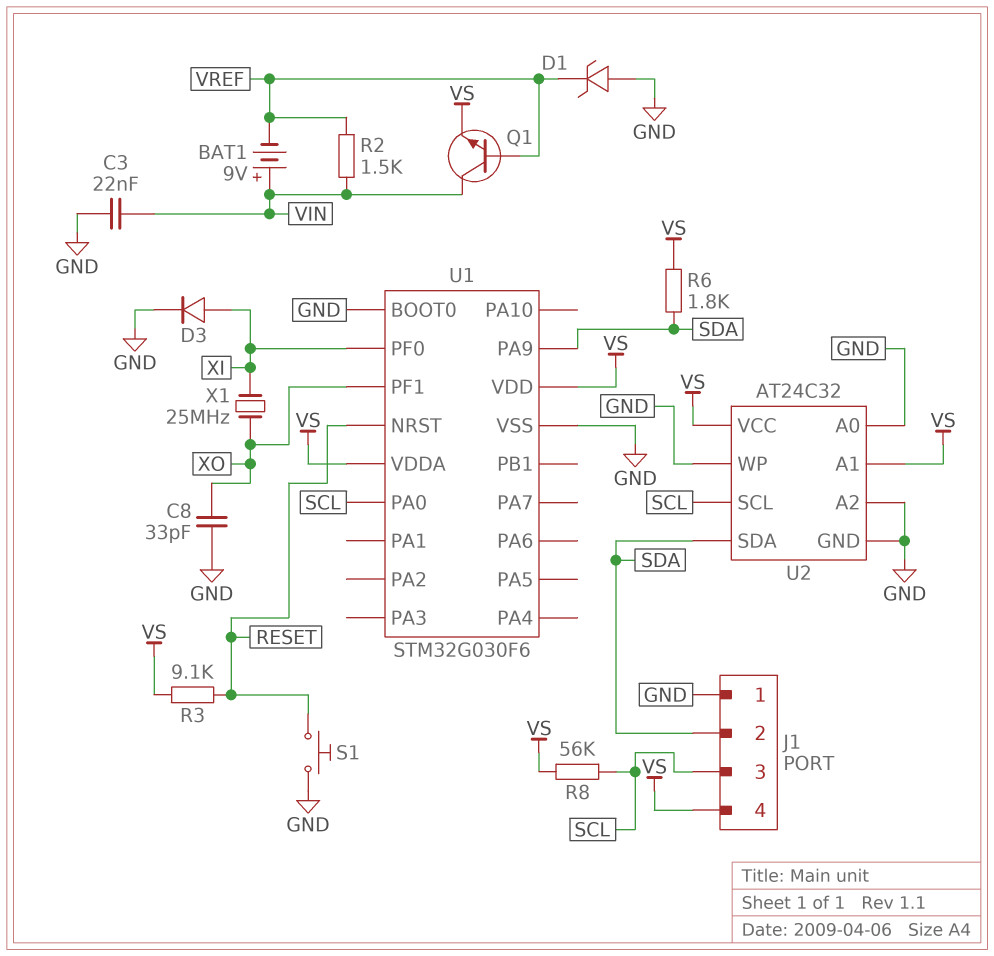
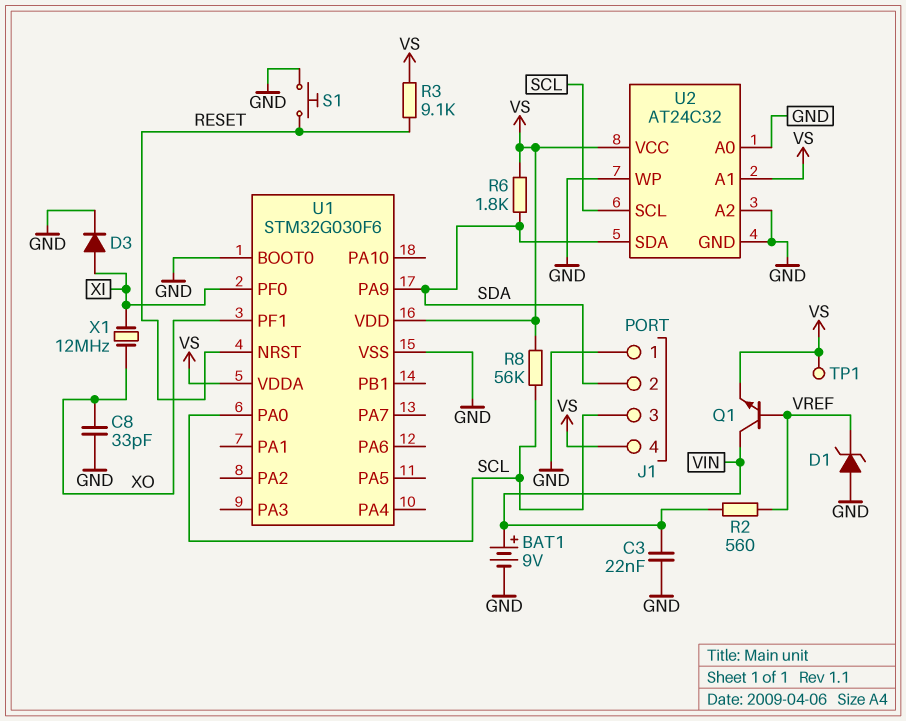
BAT1: 9V (plus VIN, minus VREF) -> 9V (plus VIN, minus GND)
R2: 1.5k (VIN, VREF) -> 560 (VIN, VREF)
TP1: none -> test point (VS)
X1: 25MHz (XI, XO) -> 12MHz (XI, XO)

